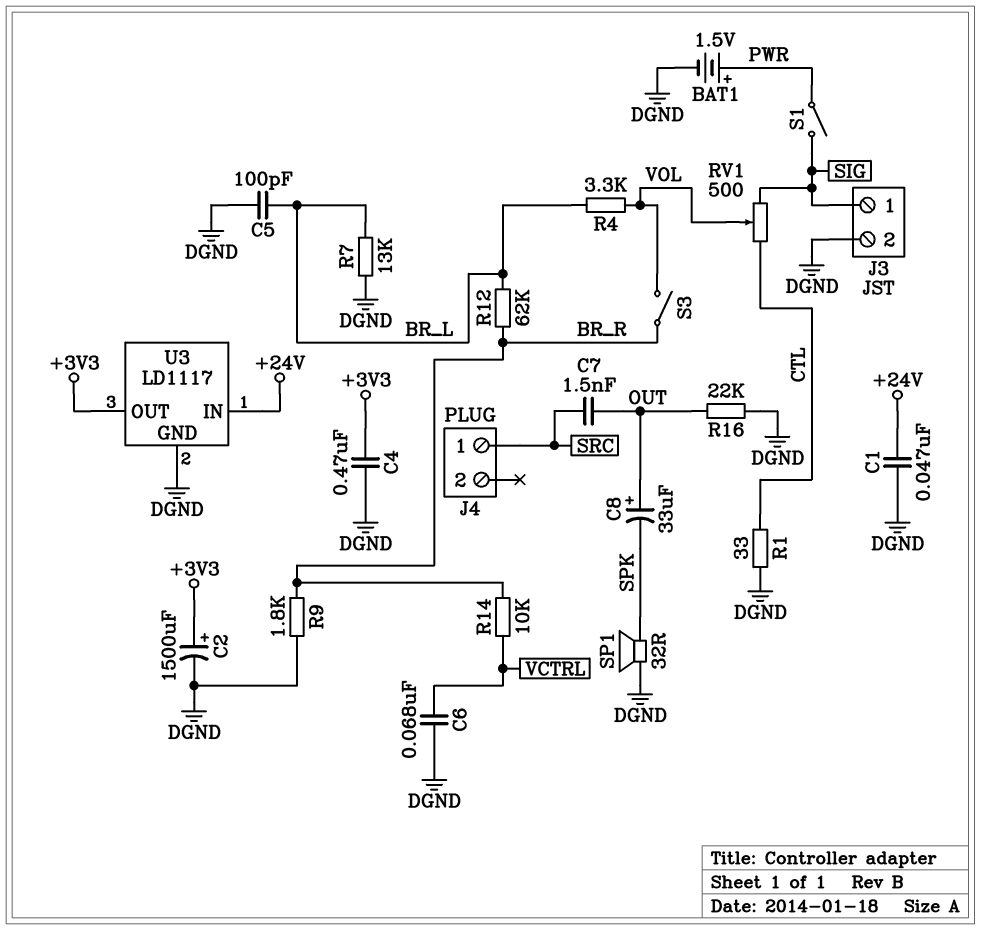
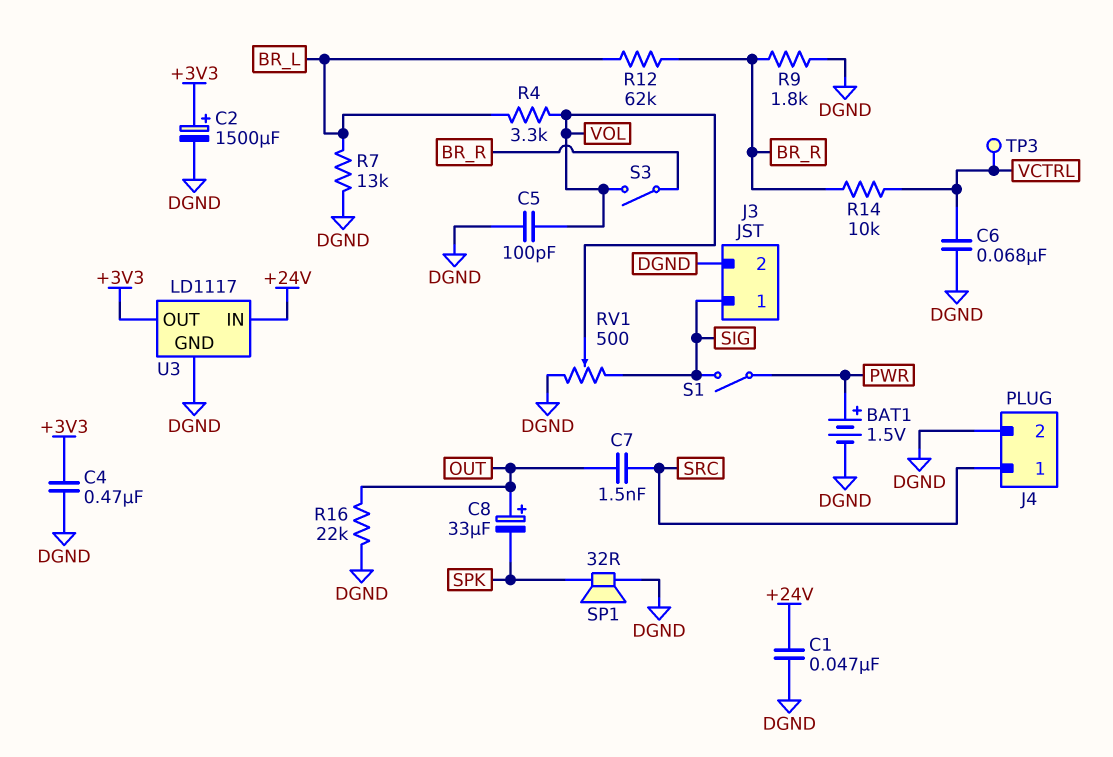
C5: 100pF (BR_L, DGND) -> 100pF (DGND, VOL)
J4 pin 2: none -> DGND
R1: 33 (CTL, DGND) -> none
RV1: 500 (CTL, SIG, wiper VOL) -> 500 (DGND, SIG, wiper VOL)
TP3: none -> test point (VCTRL)

